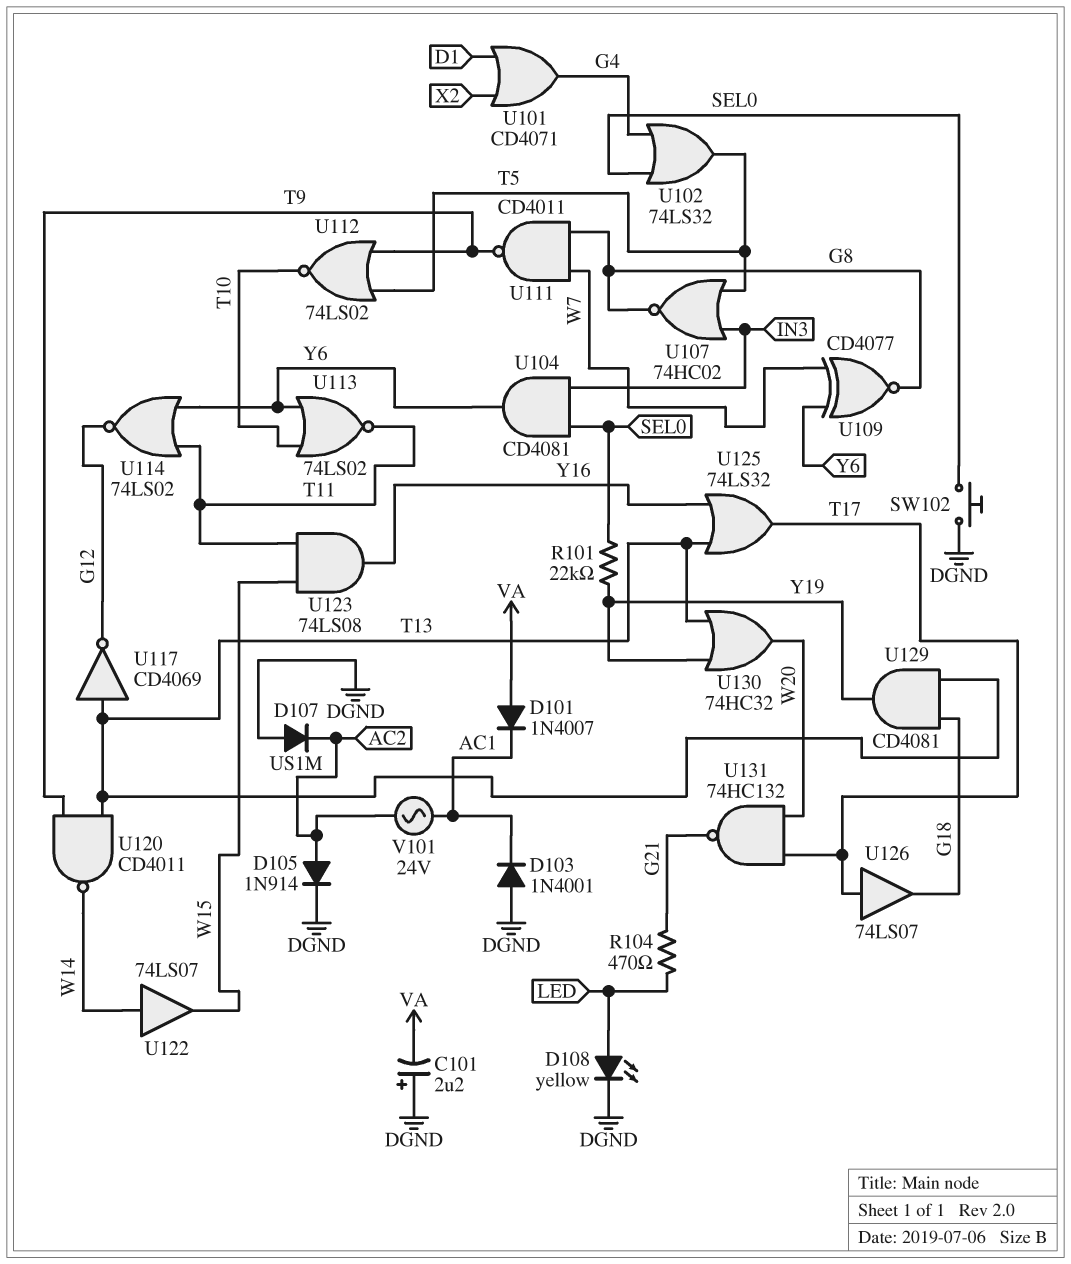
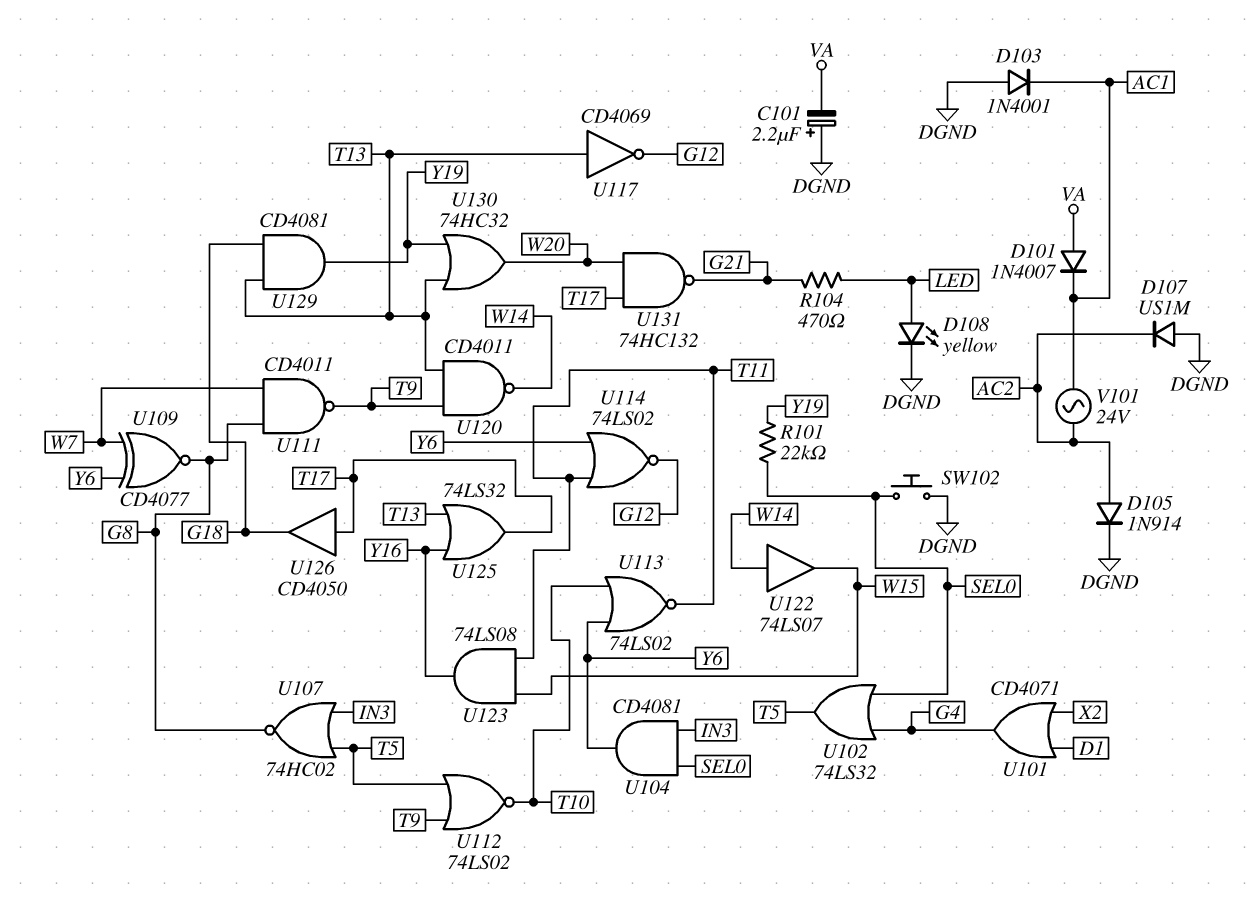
U126: buffer 74LS07 (in T17, out G18) -> buffer CD4050 (in T17, out G18)

